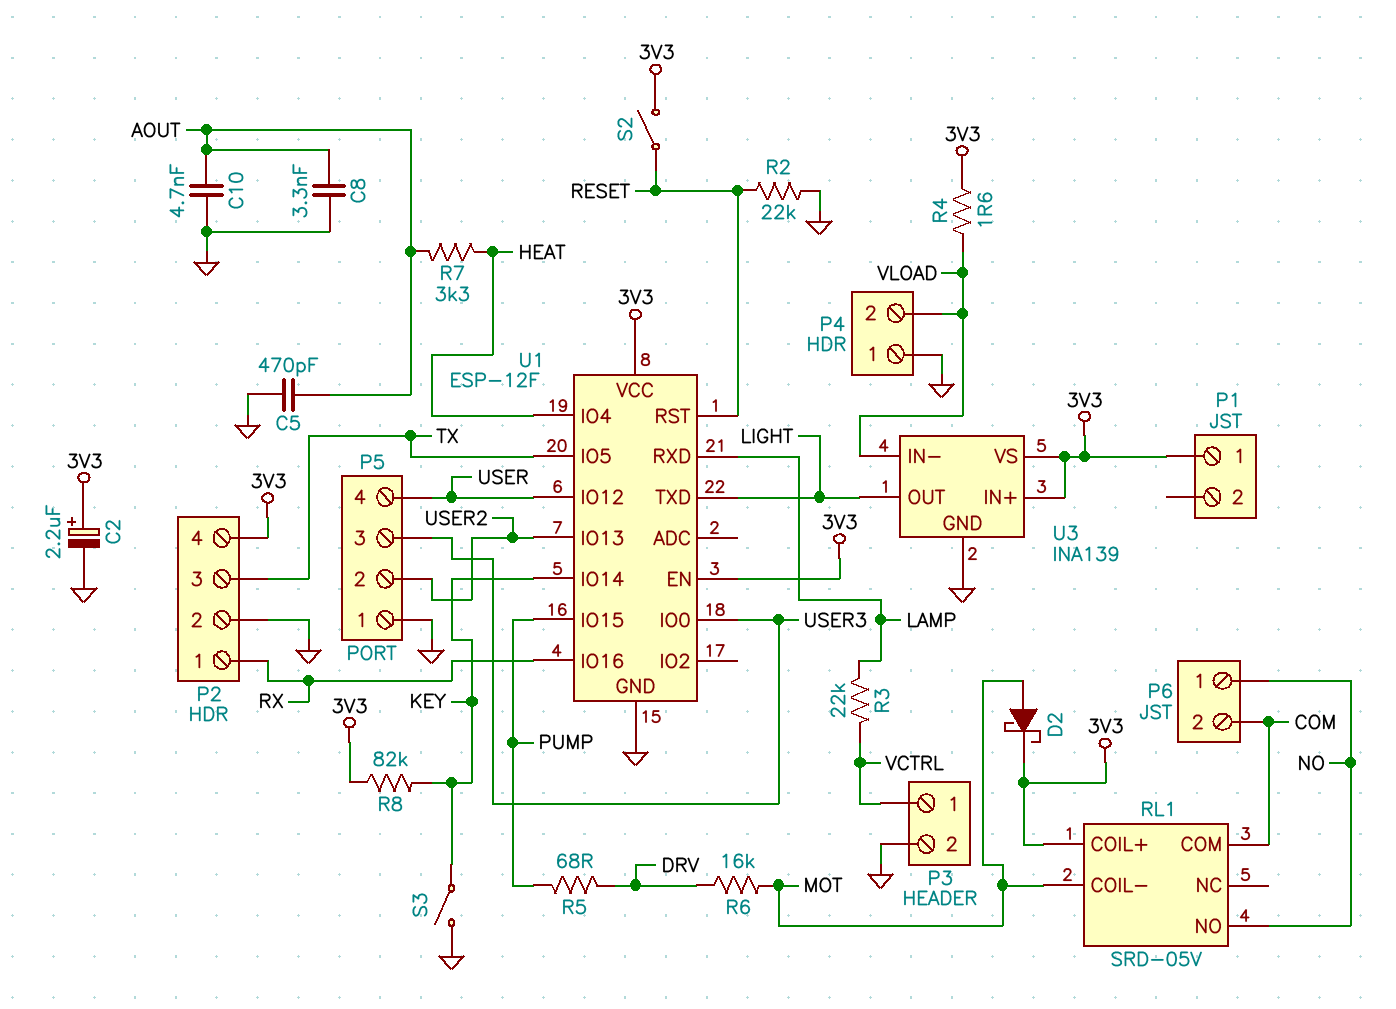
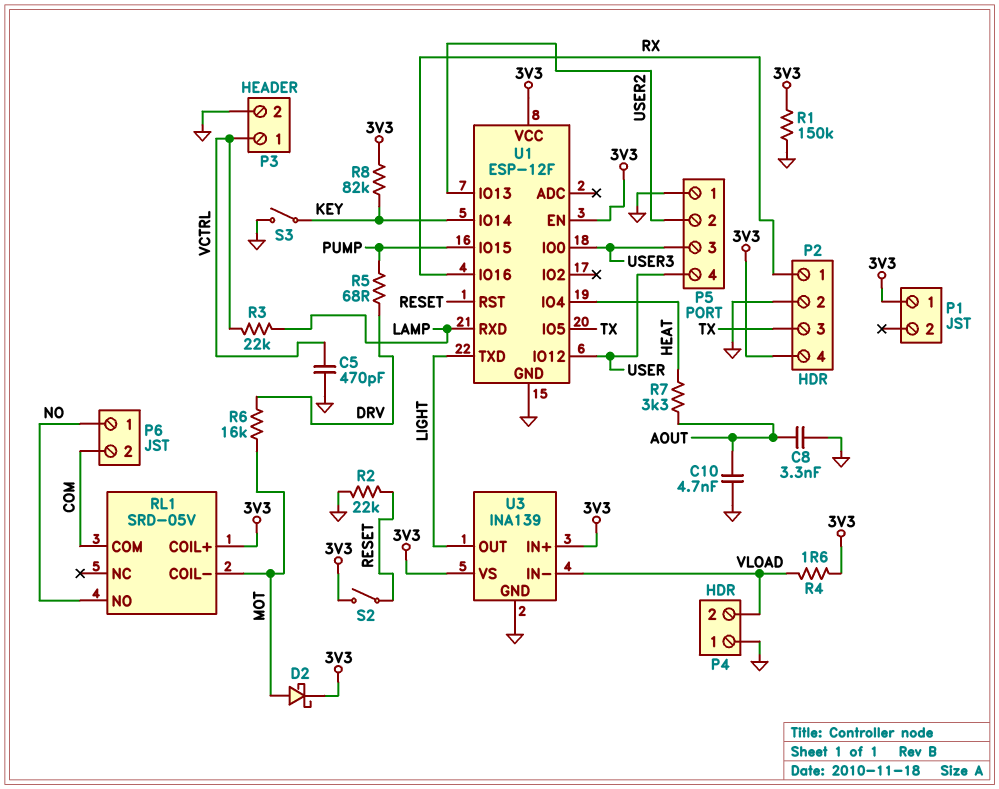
C2: 2.2uF (plus 3V3, minus GND) -> none
C5: 470pF (AOUT, GND) -> 470pF (GND, VCTRL)
R1: none -> 150k (3V3, GND)

